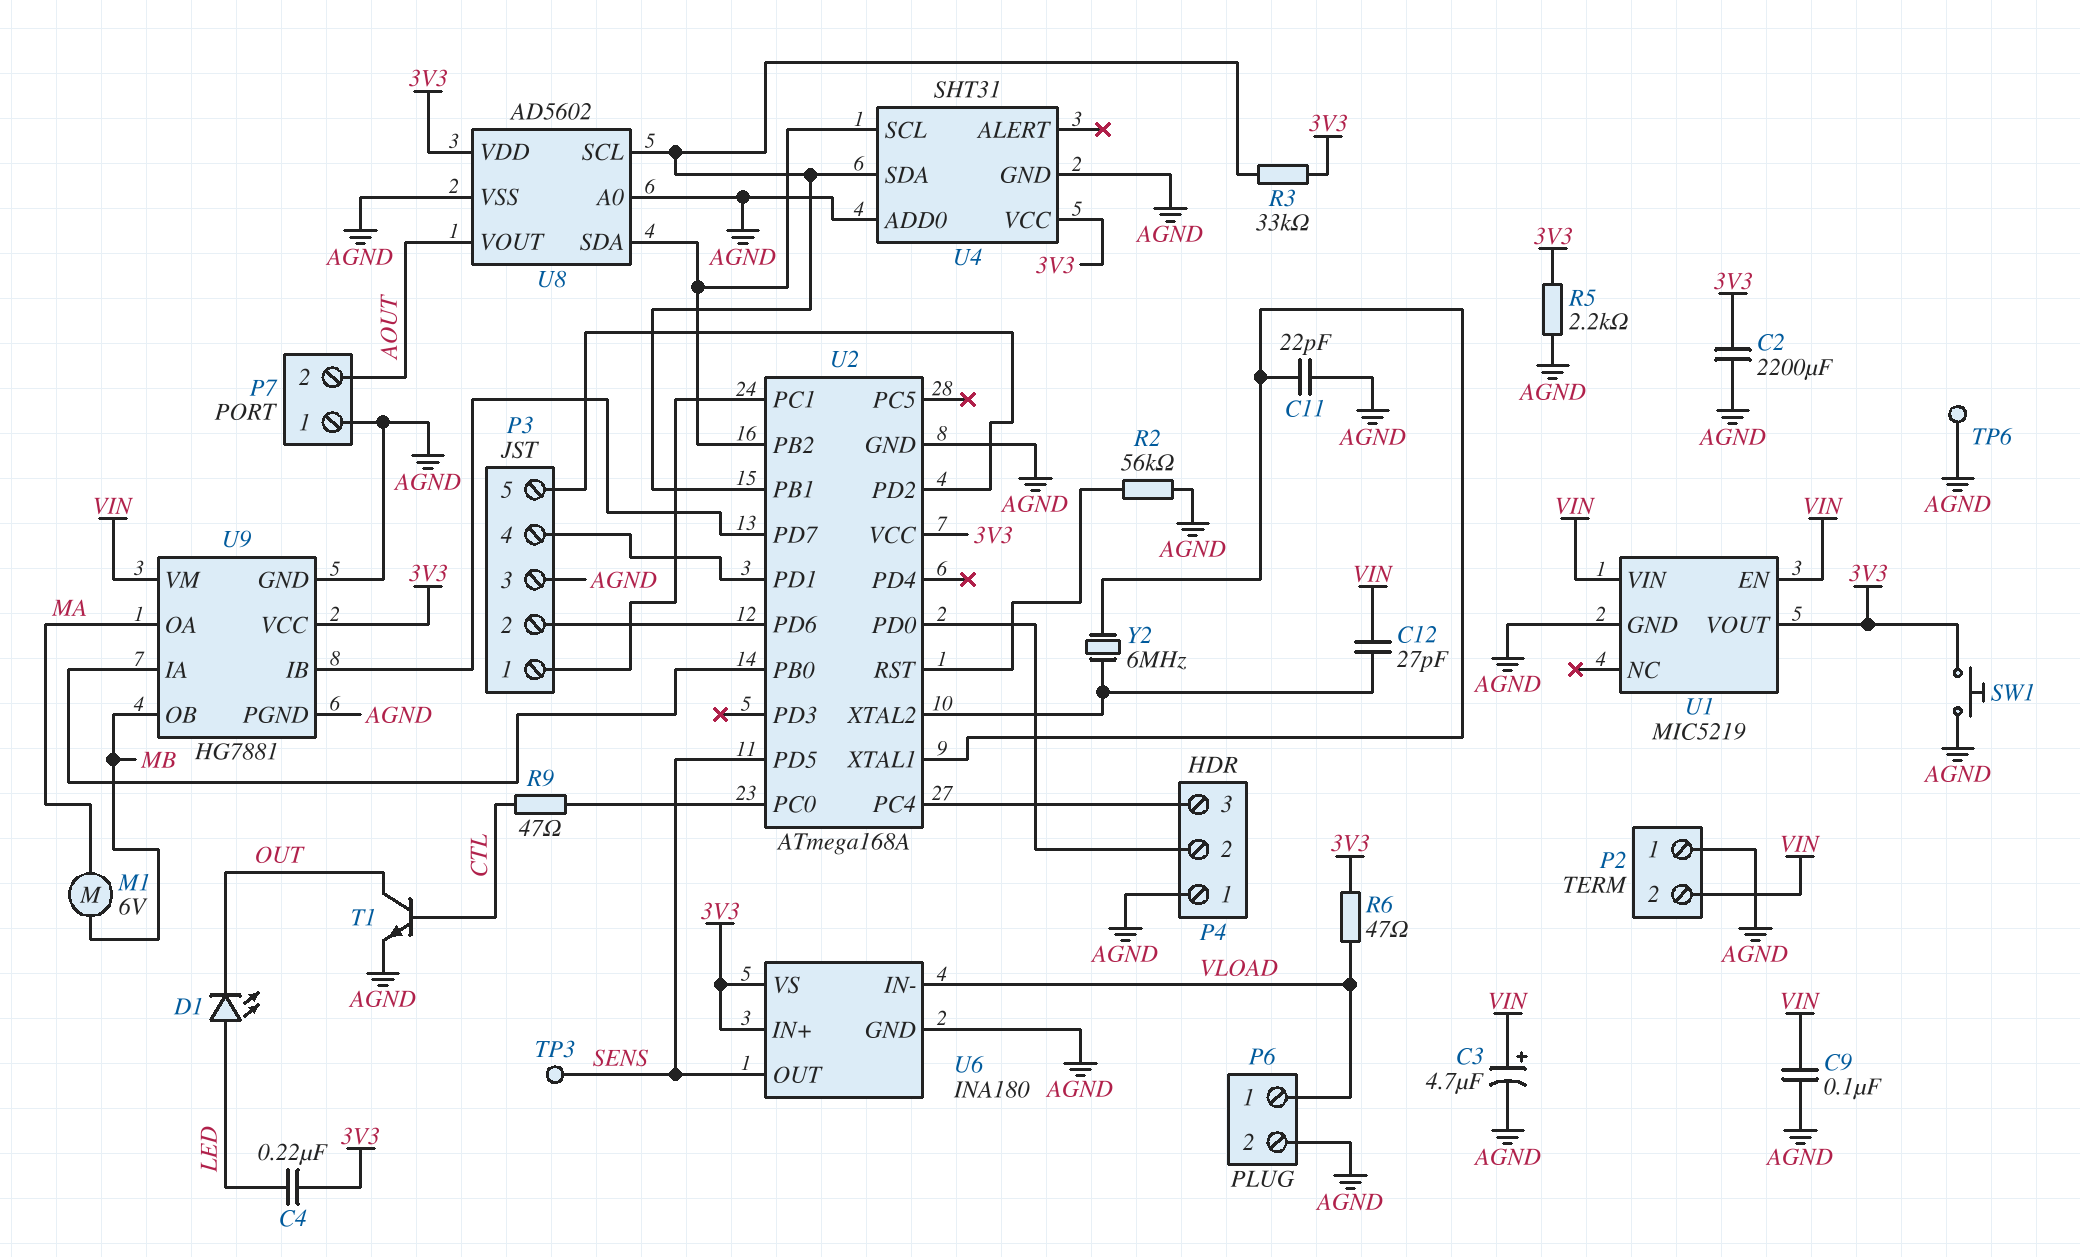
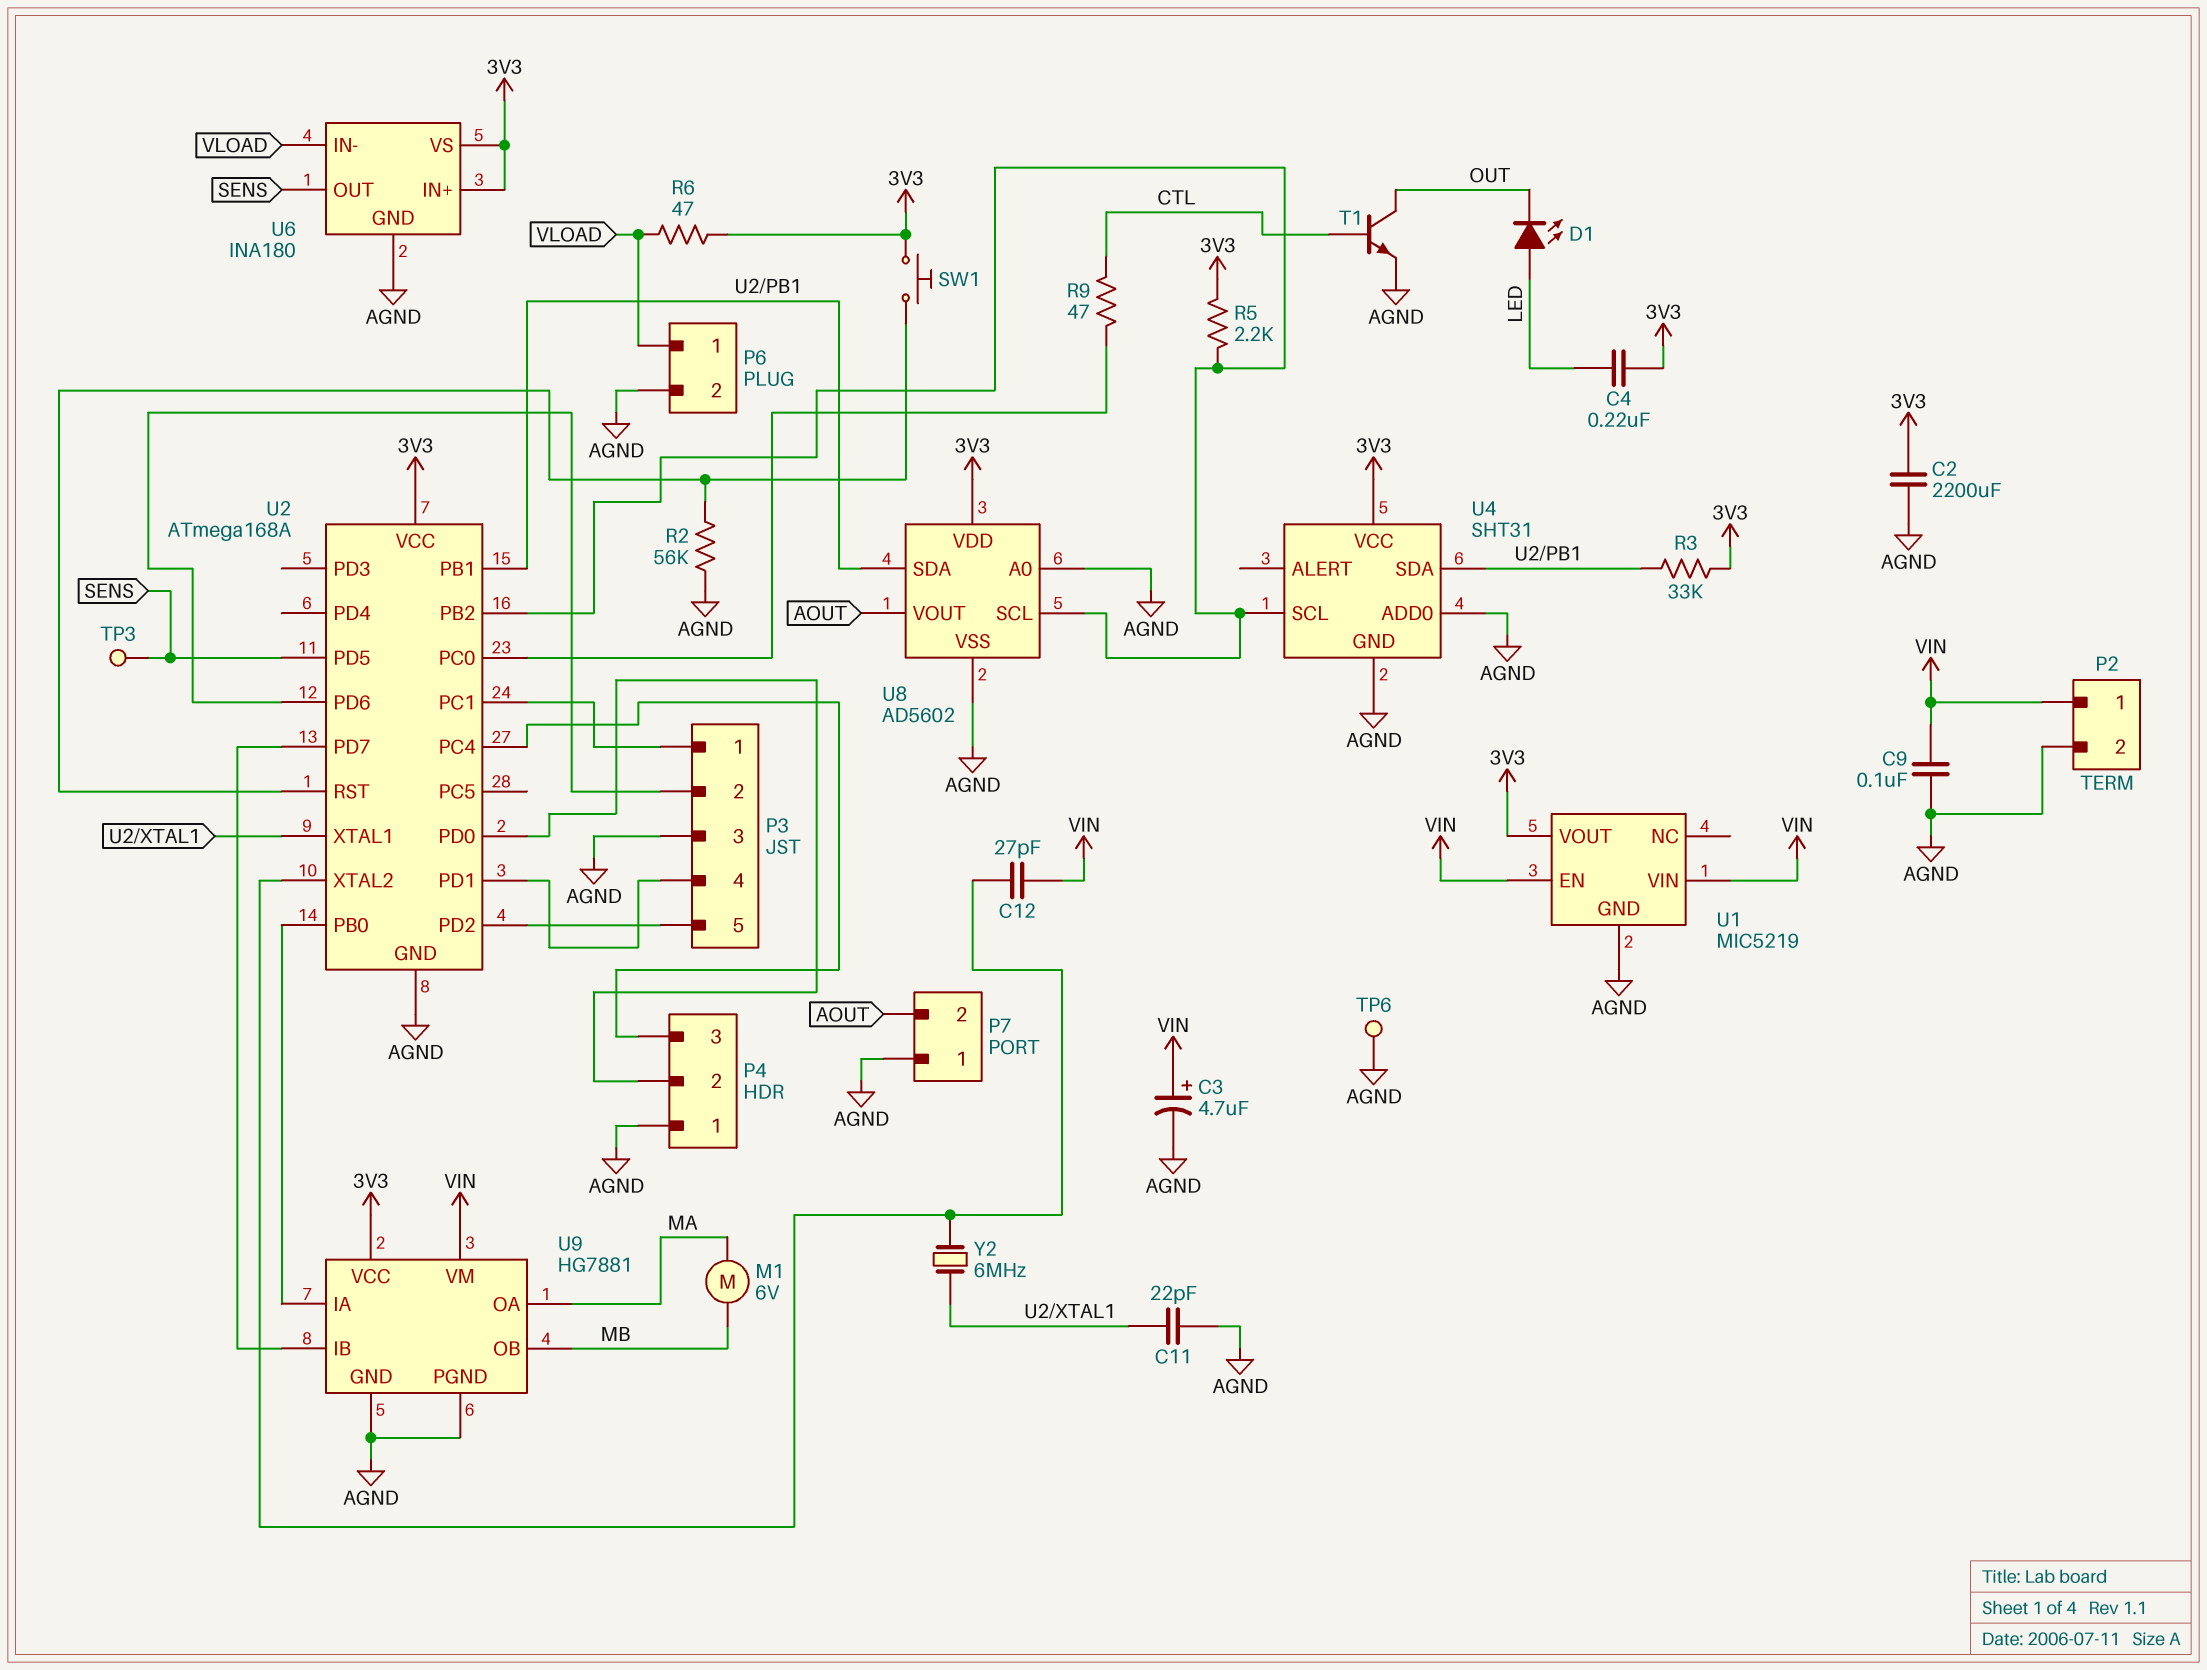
P2 pin 1: AGND -> VIN
P2 pin 2: VIN -> AGND
R5: 2.2k (3V3, AGND) -> 2.2k (3V3, U2/PB2)
SW1: button (3V3, AGND) -> button (3V3, U2/RST)
U8 pin SCL: U2/PB1 -> U2/PB2
U8 pin SDA: U2/PB2 -> U2/PB1

